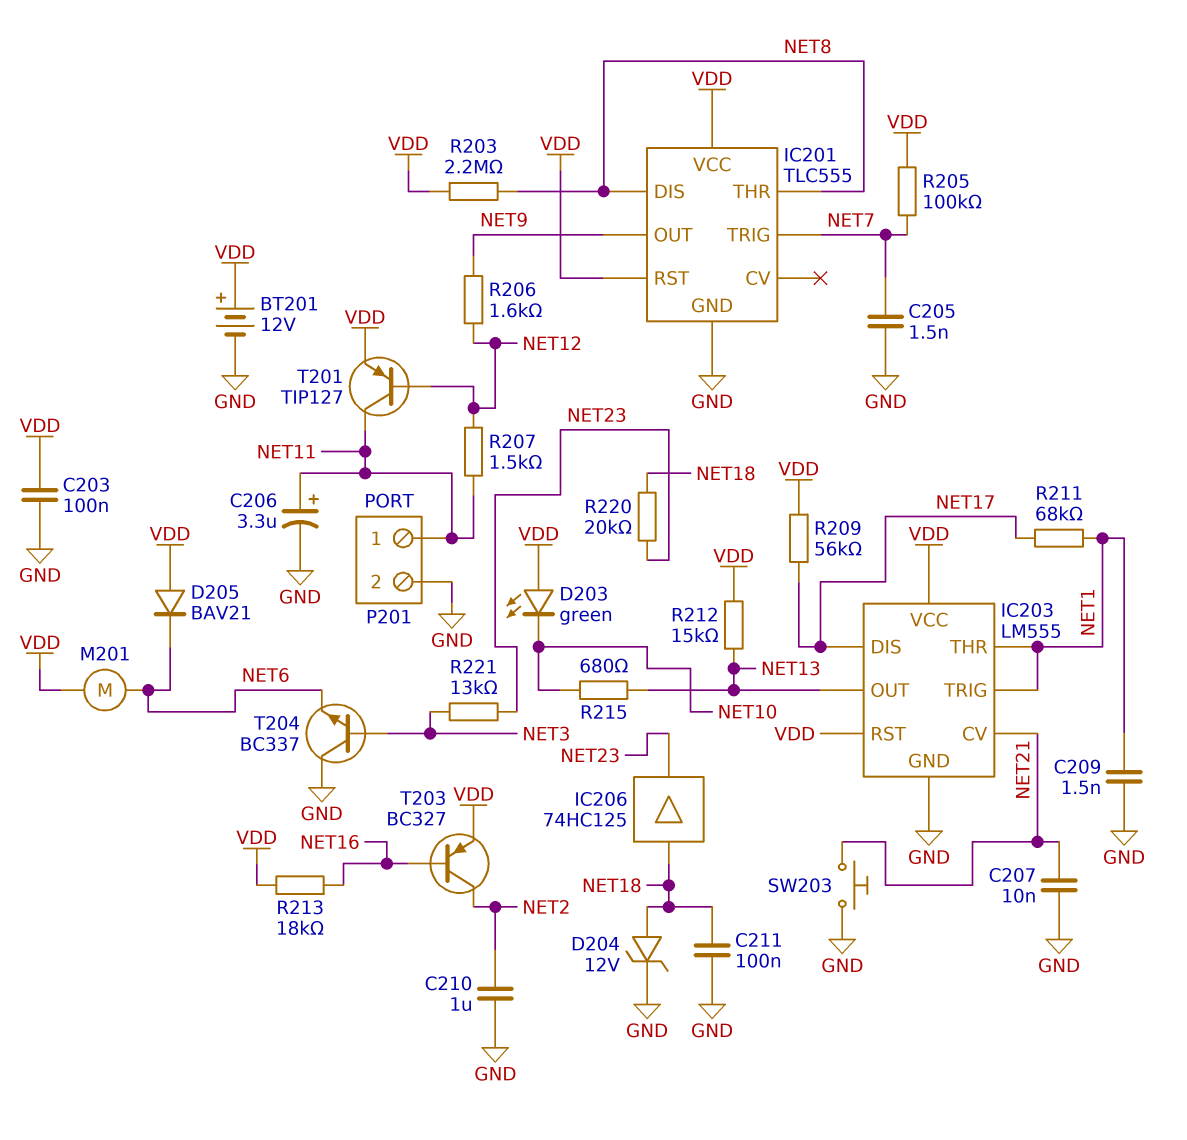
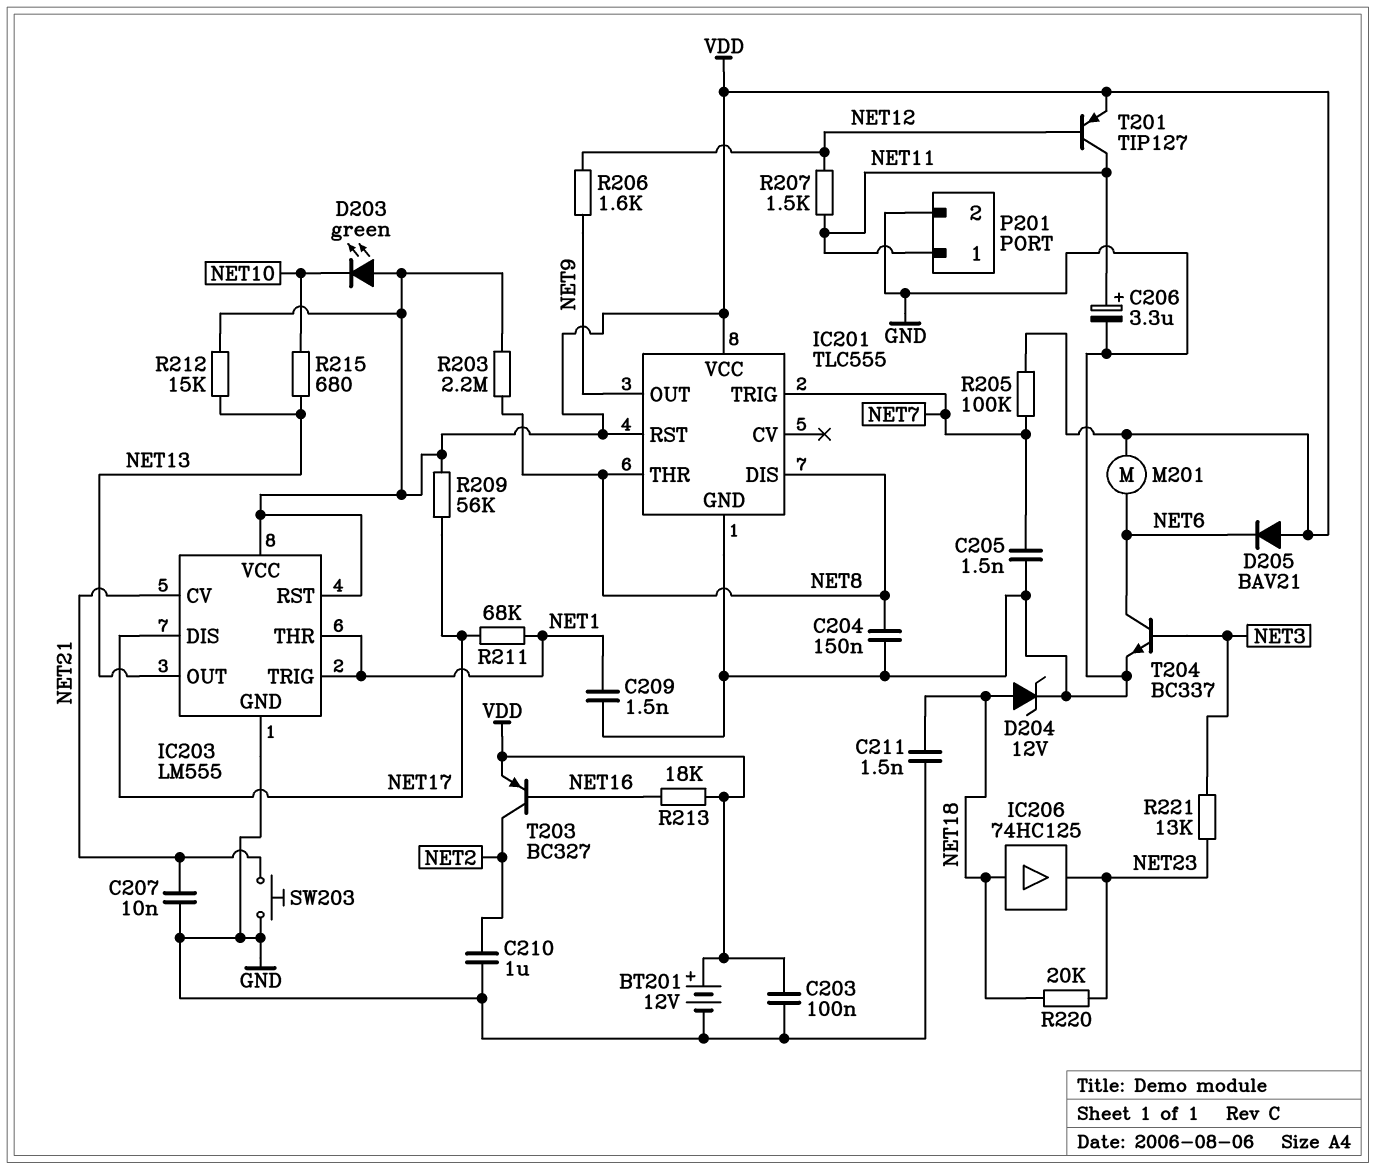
C204: none -> 150nF (GND, NET8)
C211: 100nF (GND, NET18) -> 1.5nF (GND, NET18)
T204: NPN BC337 (B NET3, C GND, E NET6) -> NPN BC337 (B NET3, C NET6, E GND)

